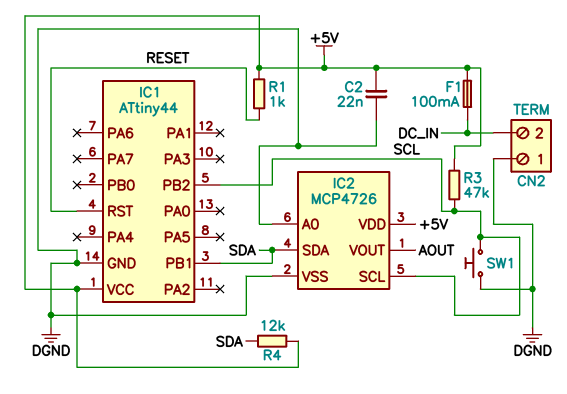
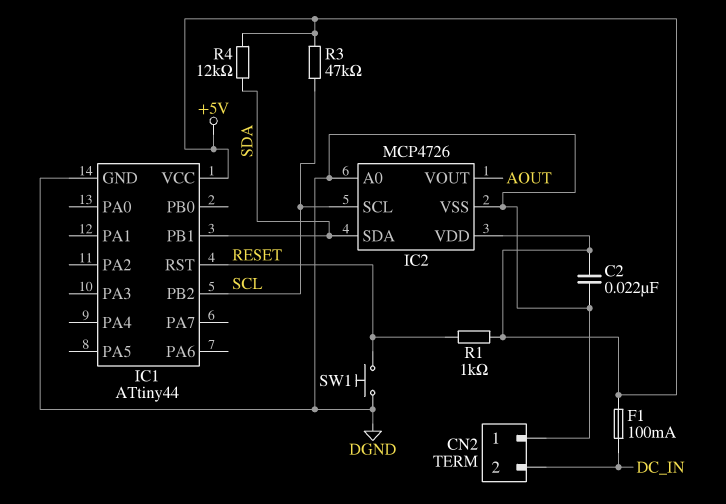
SW1: button (DGND, SCL) -> button (DGND, RESET)

